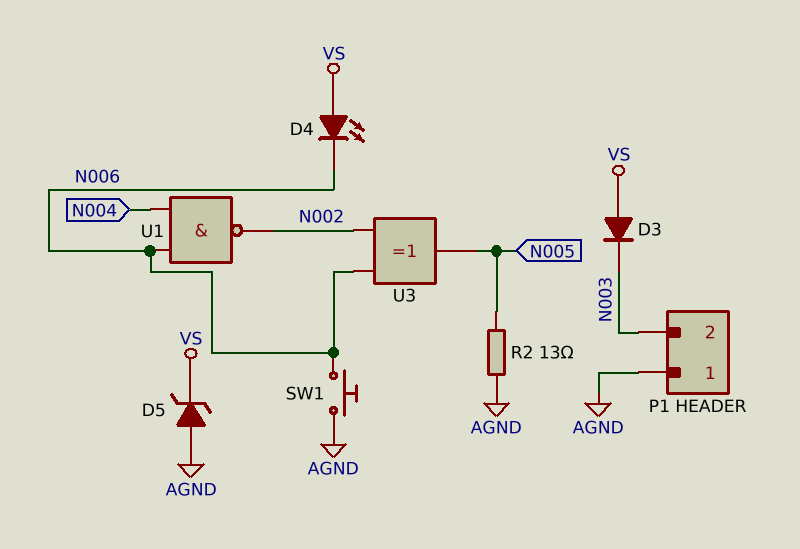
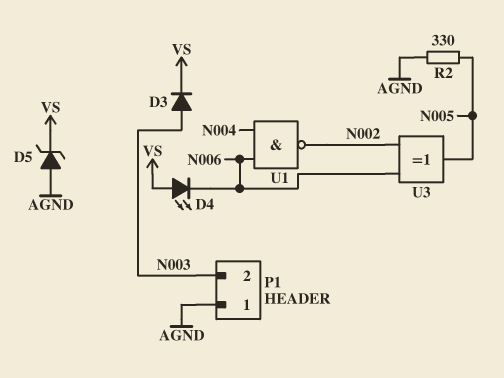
D3: diode (A VS, K N003) -> diode (A N003, K VS)
R2: 13 (AGND, N005) -> 330 (AGND, N005)
SW1: button (AGND, N006) -> none

